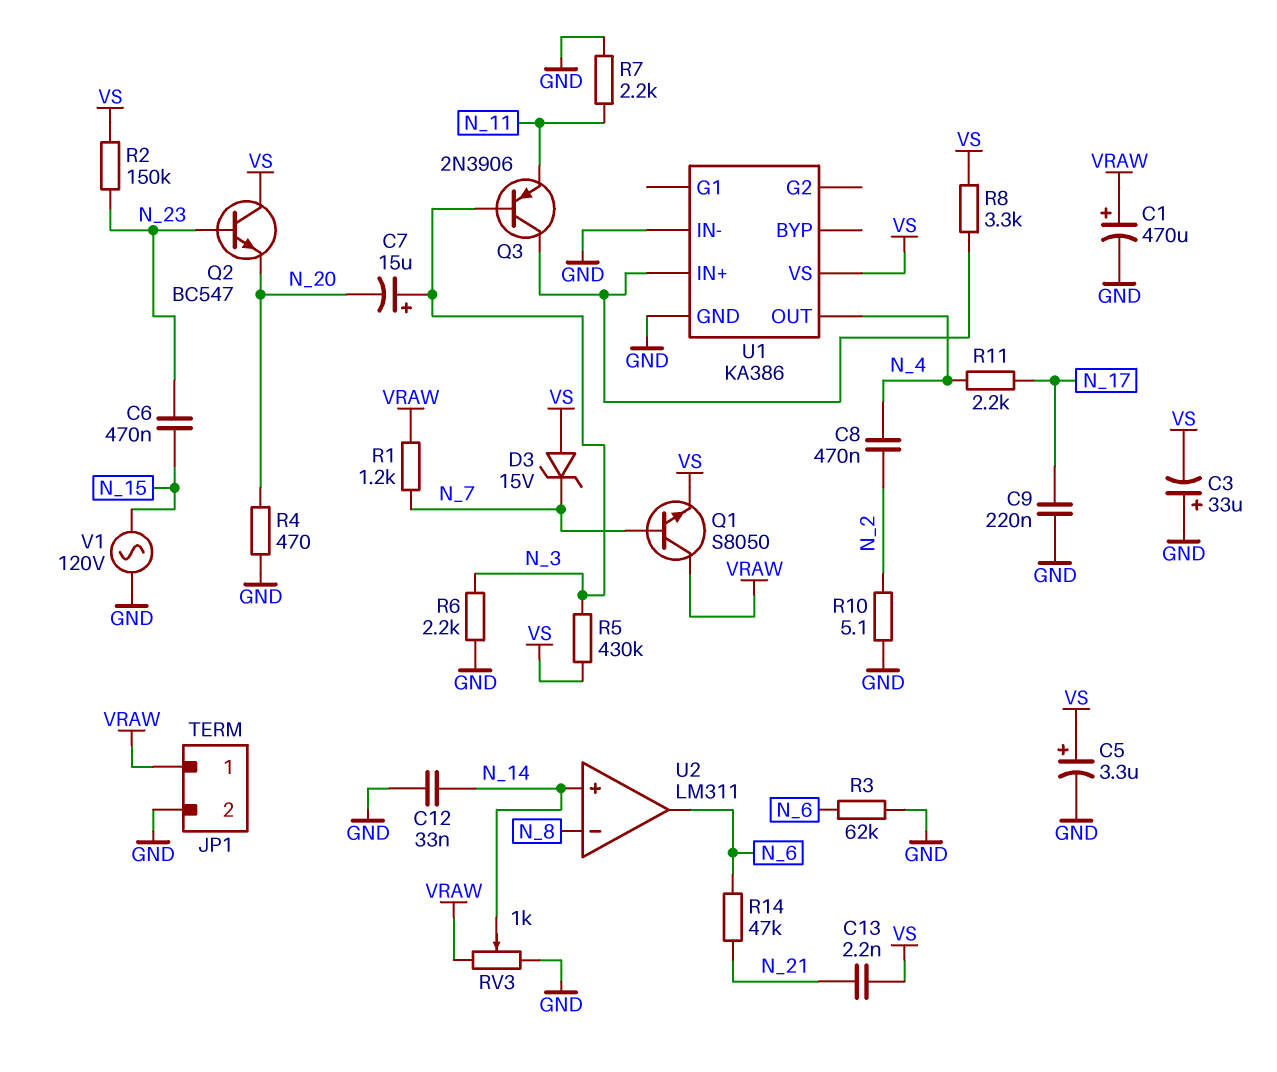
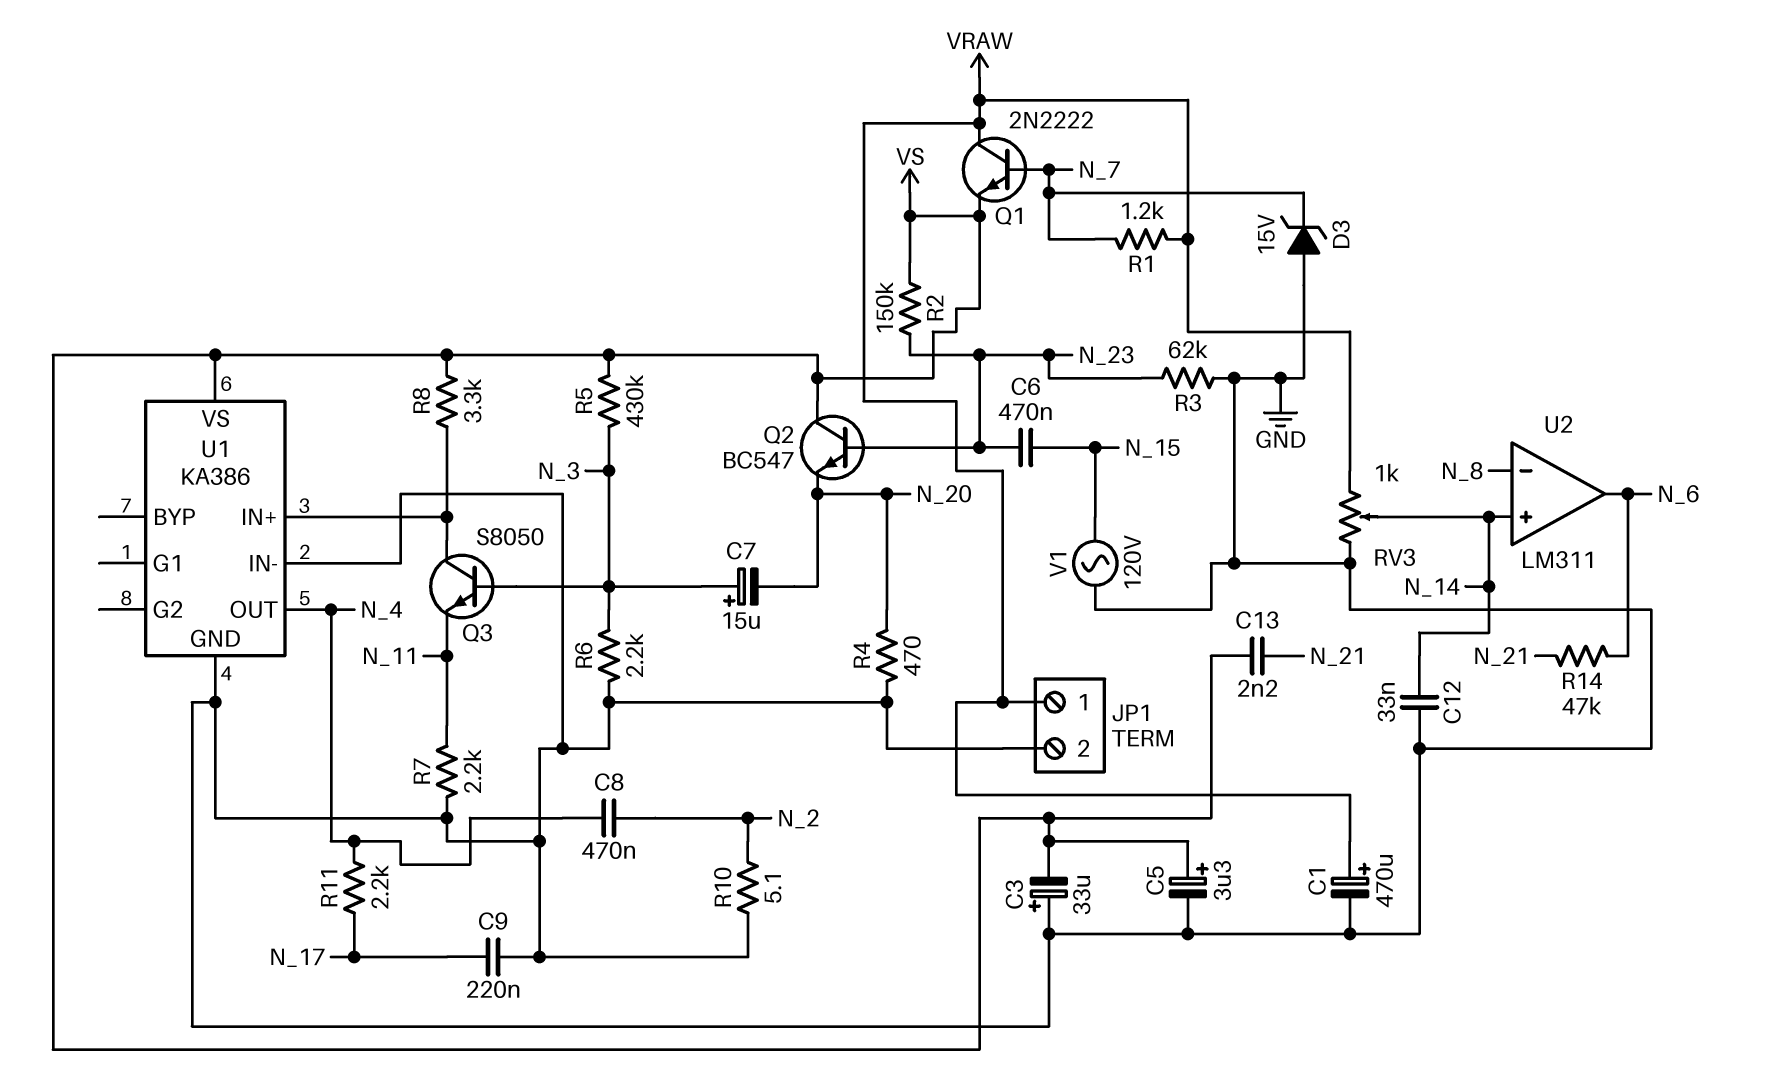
D3: zener 15V (A VS, K N_7) -> zener 15V (A GND, K N_7)
Q1: NPN S8050 (B N_7, C VRAW, E VS) -> NPN 2N2222 (B N_7, C VRAW, E VS)
Q3: PNP 2N3906 (B N_3, C U1/IN+, E N_11) -> NPN S8050 (B N_3, C U1/IN+, E N_11)
R3: 62k (GND, N_6) -> 62k (GND, N_23)

